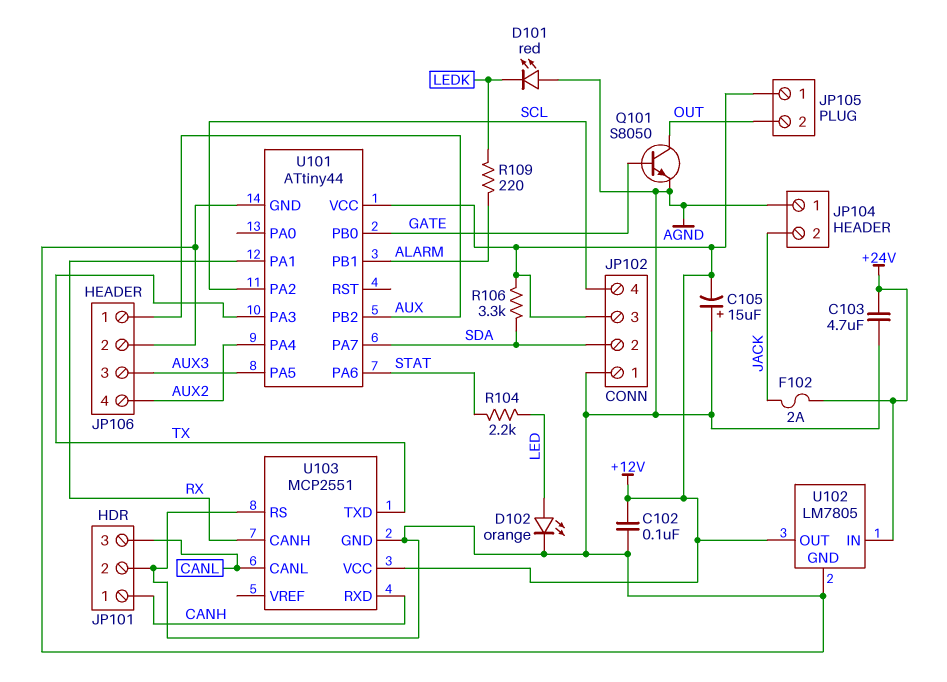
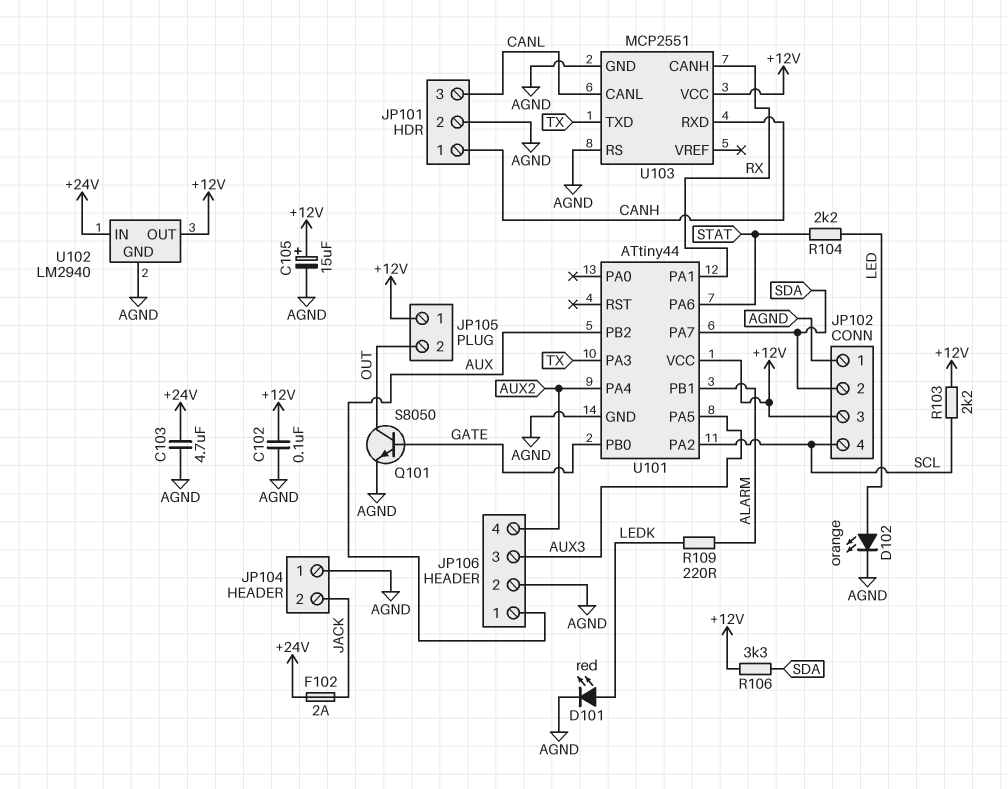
C105: 15uF (plus AGND, minus +12V) -> 15uF (plus +12V, minus AGND)
D101: LED red (A AGND, K LEDK) -> LED red (A LEDK, K AGND)
R103: none -> 2.2k (+12V, SCL)
U102: LM7805 -> LM2940

